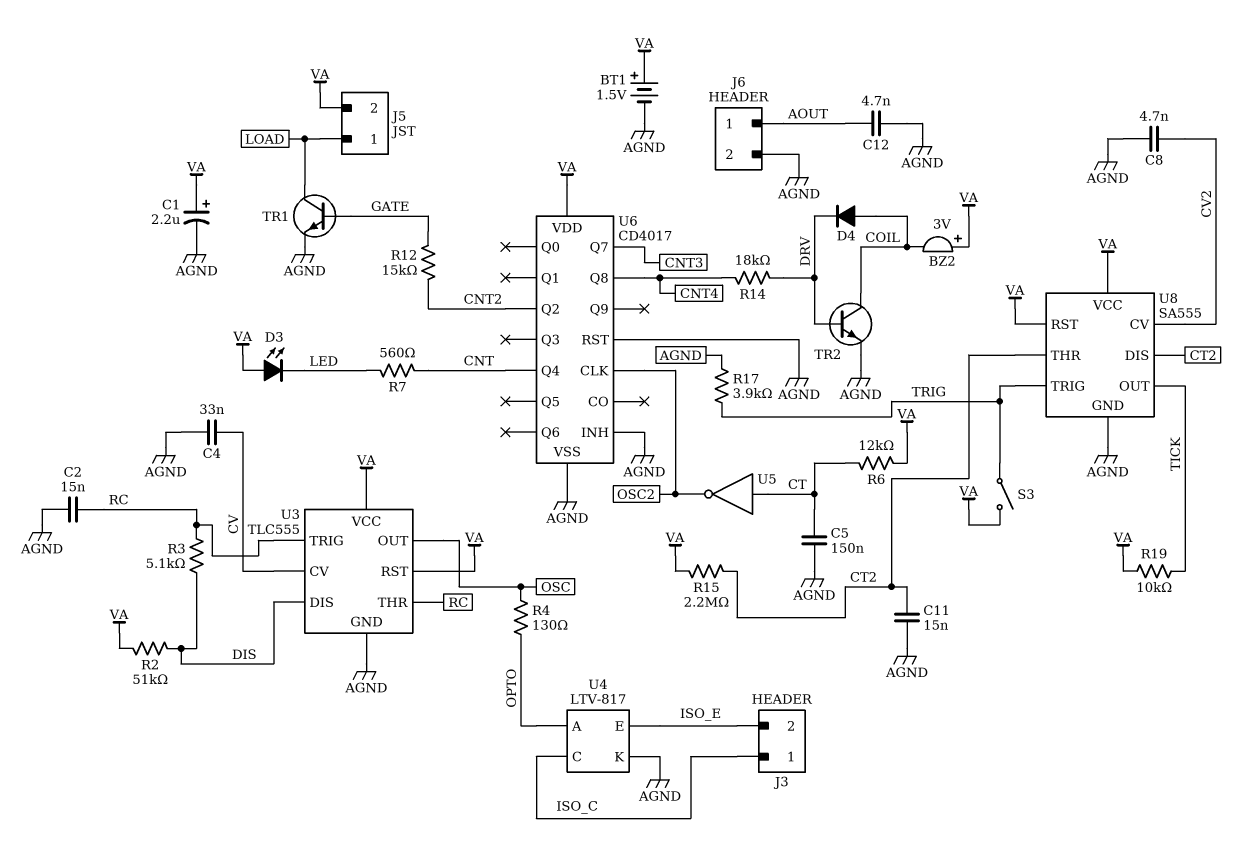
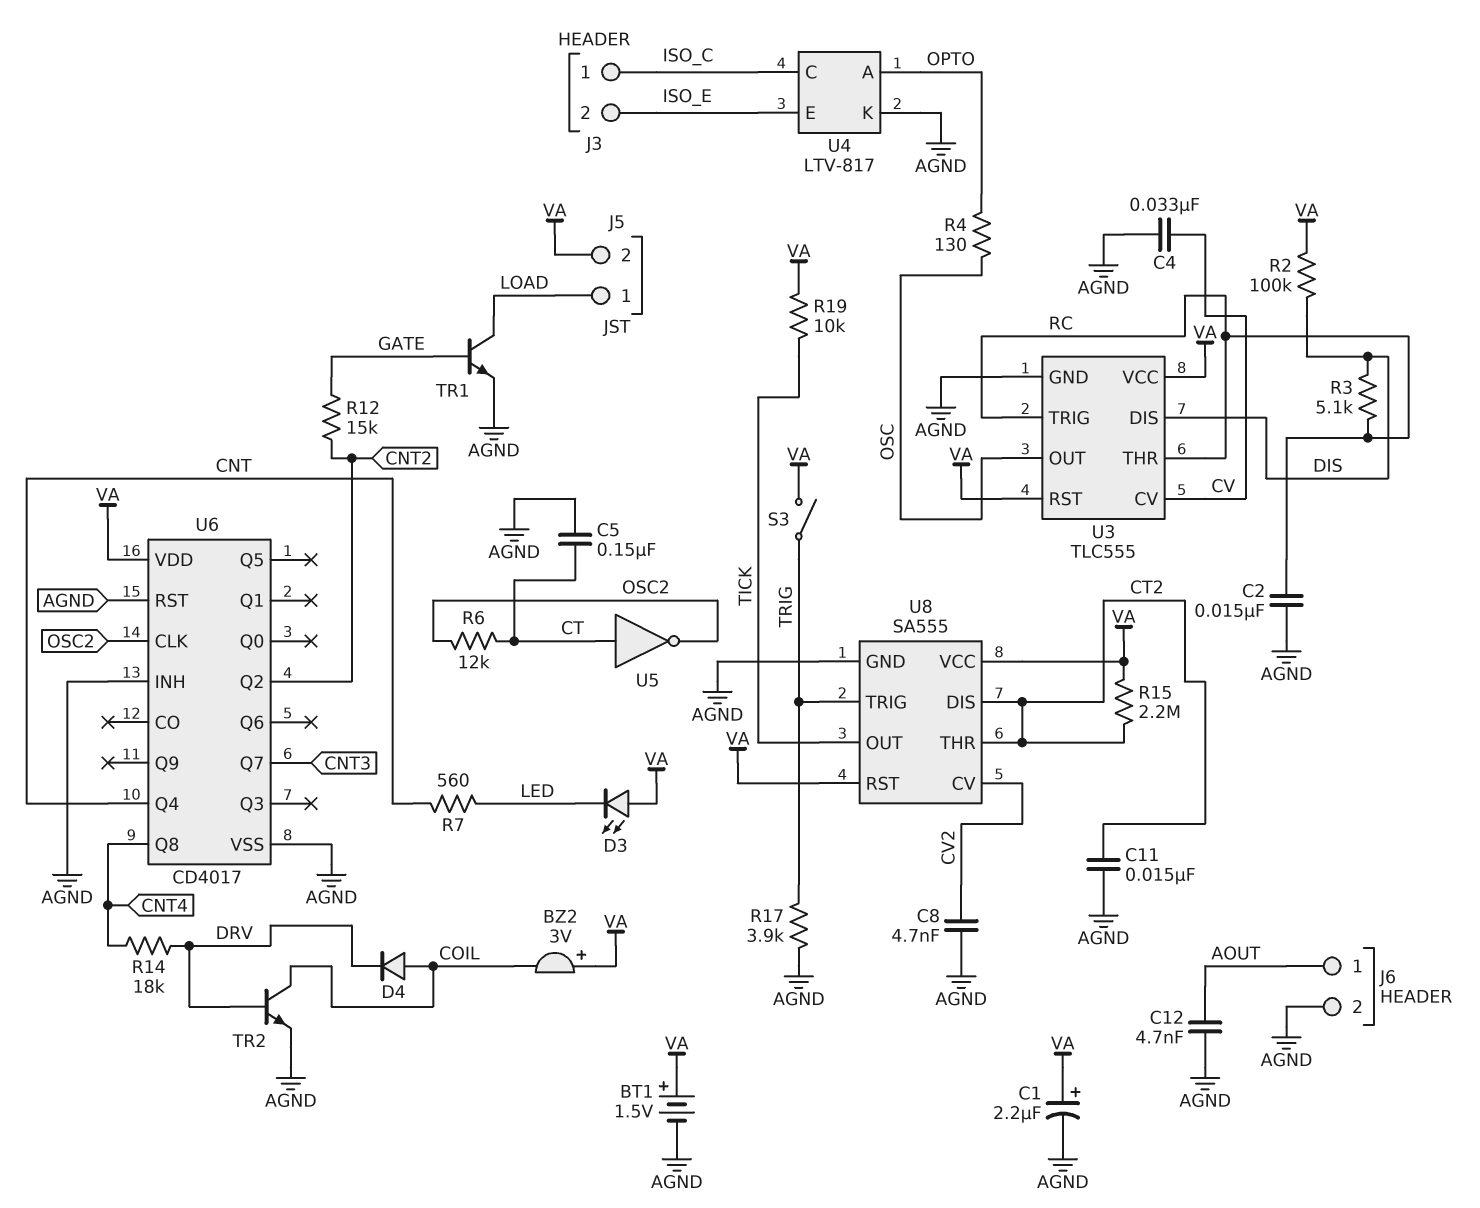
R2: 51k (DIS, VA) -> 100k (DIS, VA)
R6: 12k (CT, VA) -> 12k (CT, OSC2)

